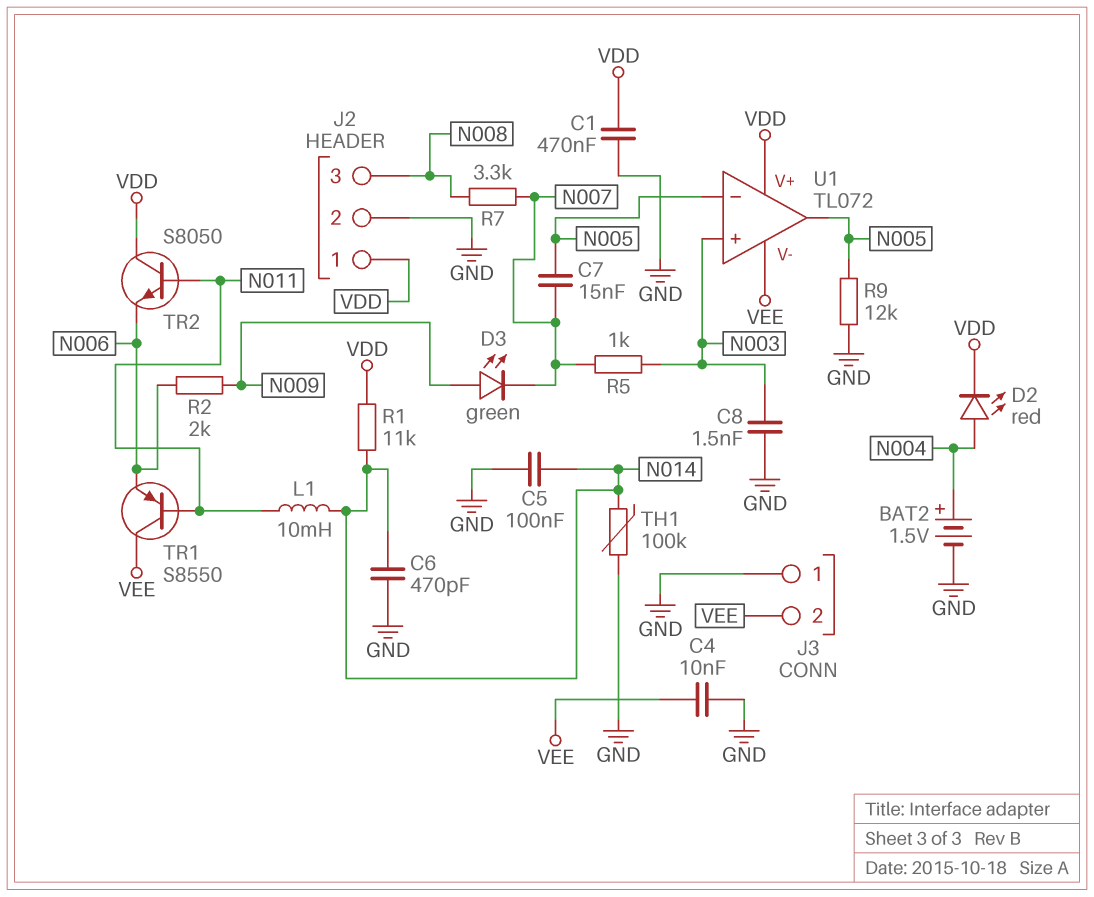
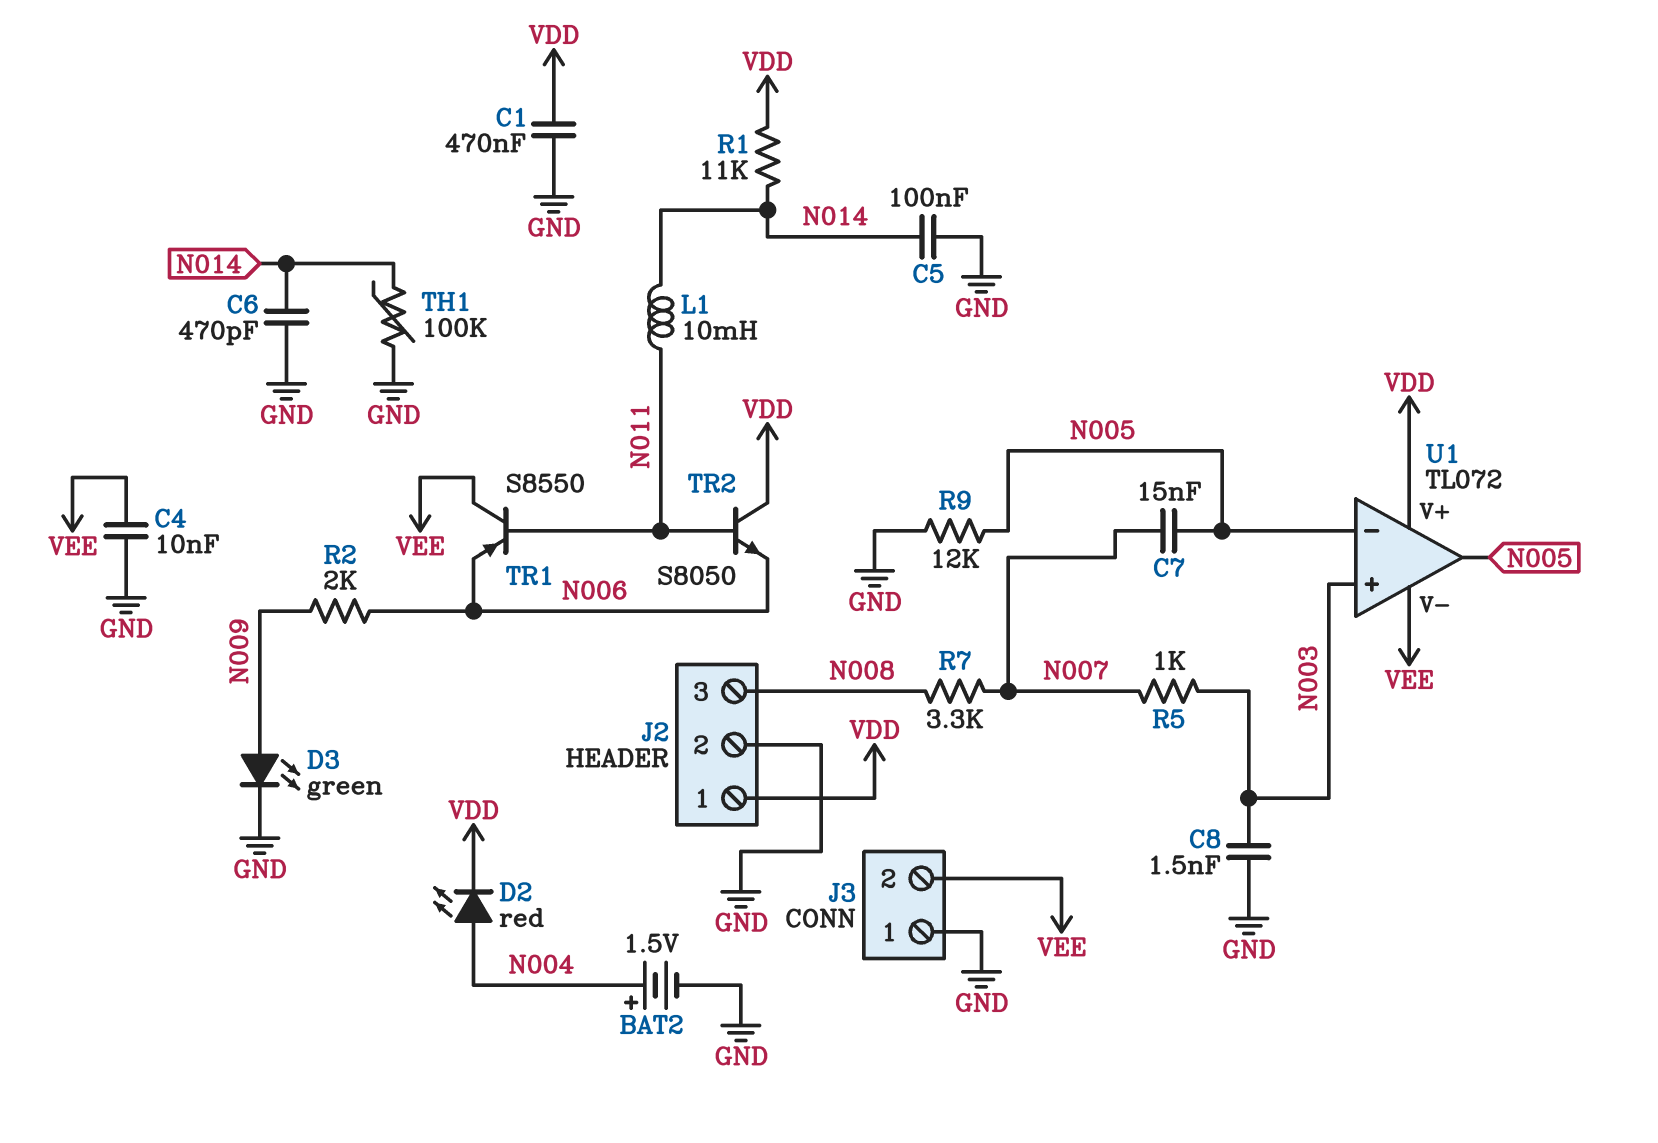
D3: LED green (A N009, K N007) -> LED green (A N009, K GND)

